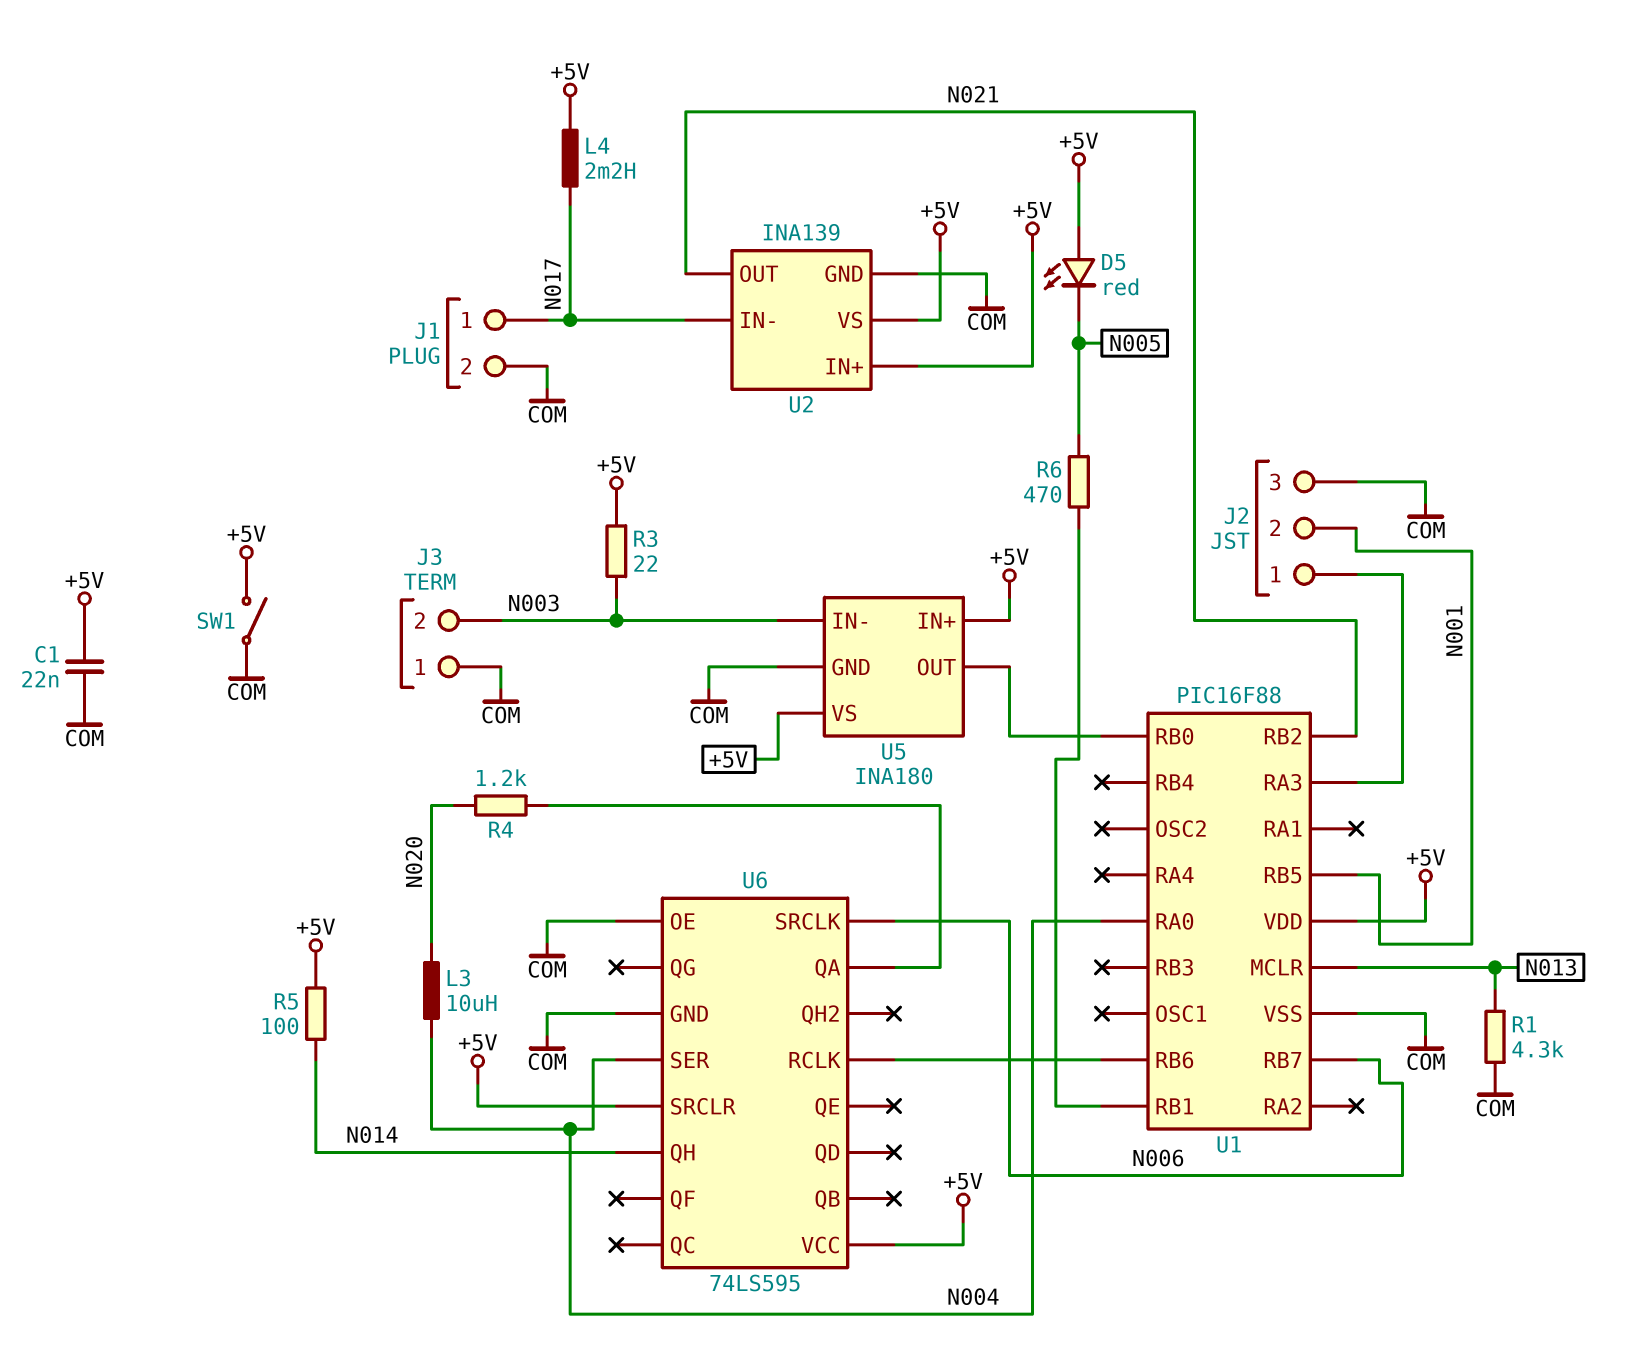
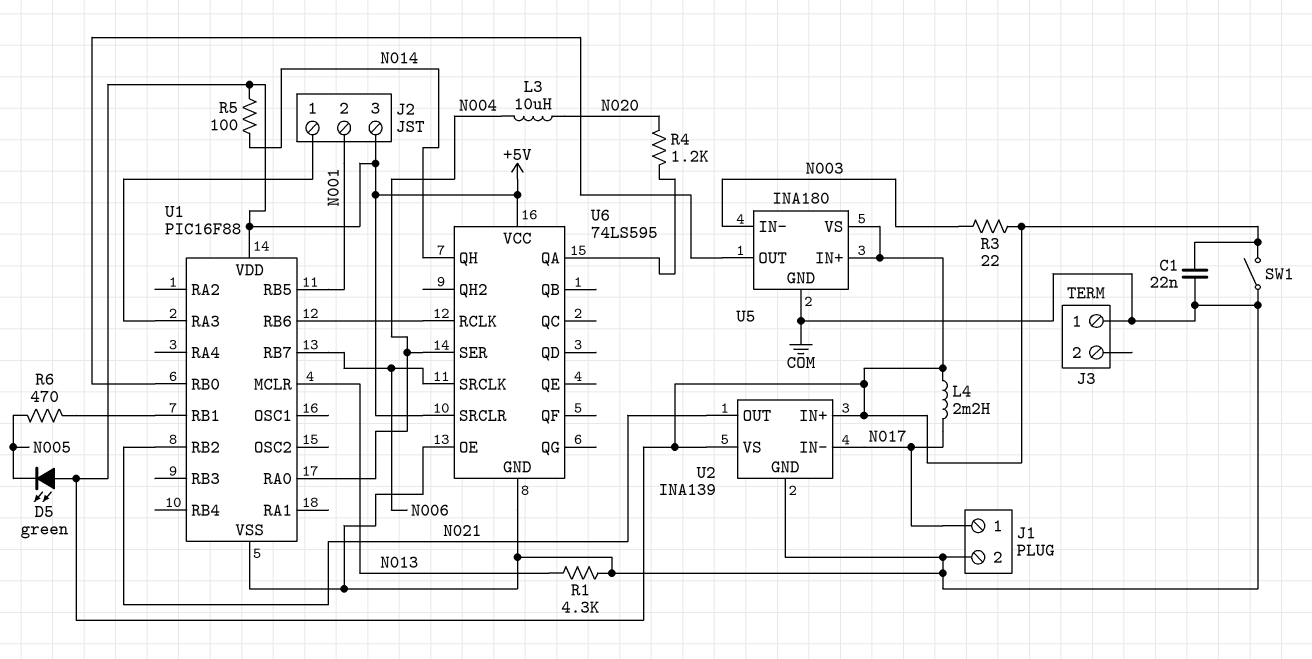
D5: LED red (A +5V, K N005) -> LED green (A +5V, K N005)
J2 pin 3: COM -> +5V
J3 pin 2: N003 -> none

